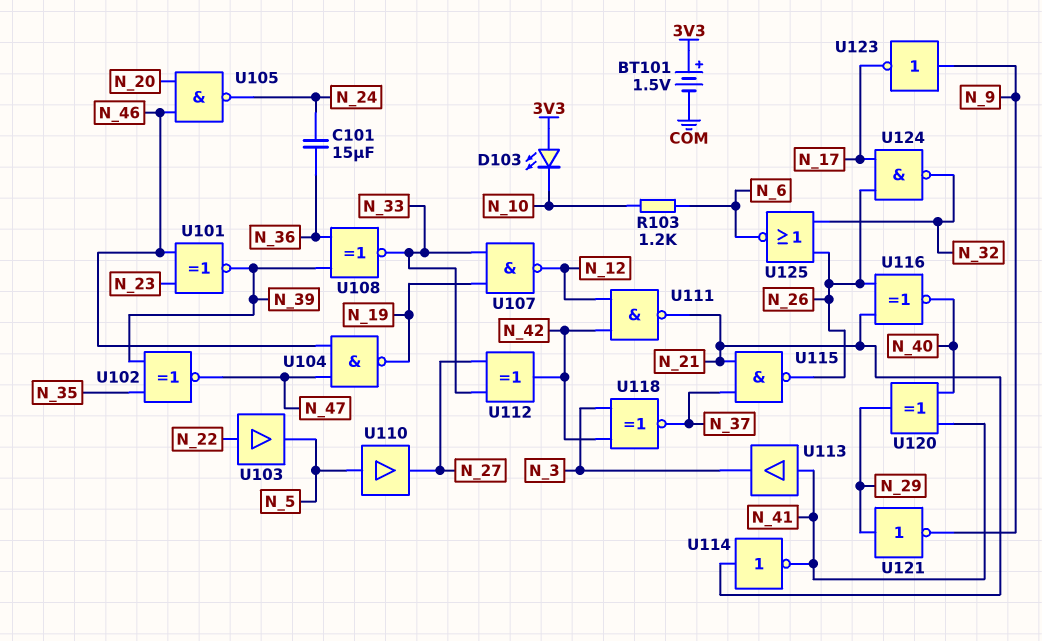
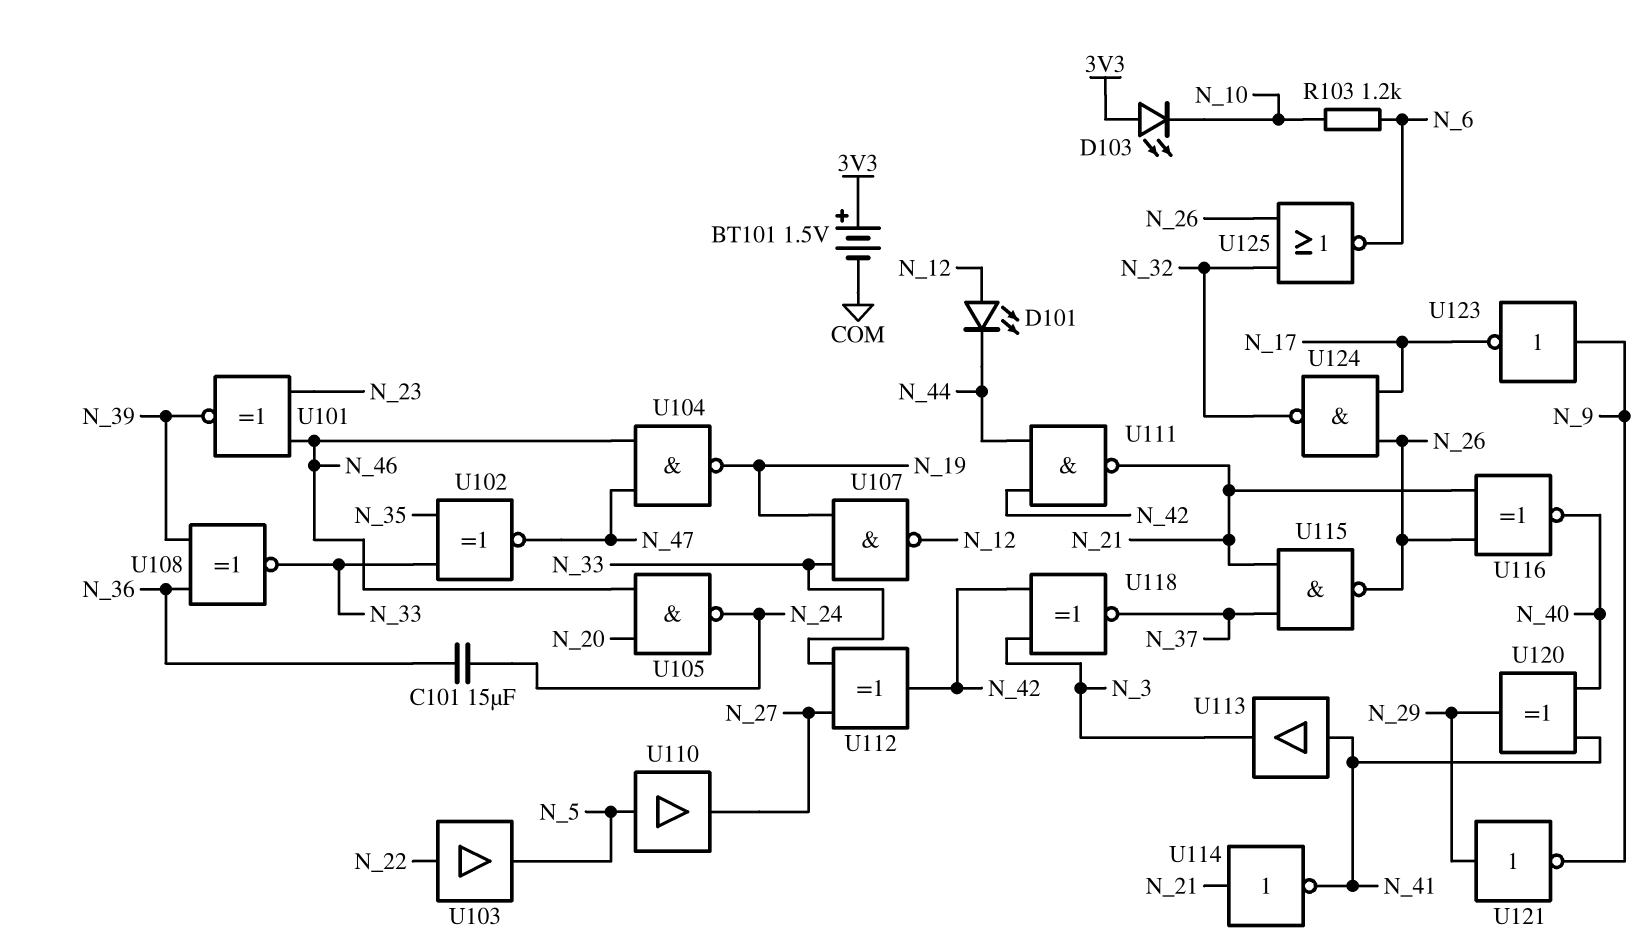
D101: none -> LED (A N_12, K N_44)
U102: XNOR (in N_35, in N_39, out N_47) -> XNOR (in N_33, in N_35, out N_47)
U111: NAND (in N_12, in N_42, out N_21) -> NAND (in N_42, in N_44, out N_21)

